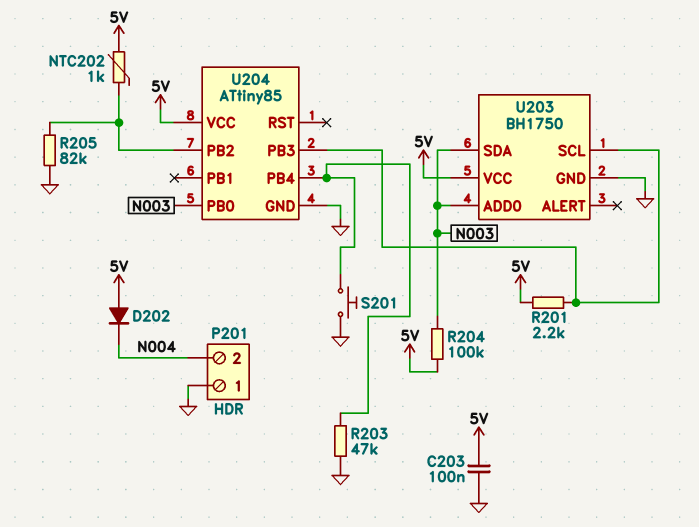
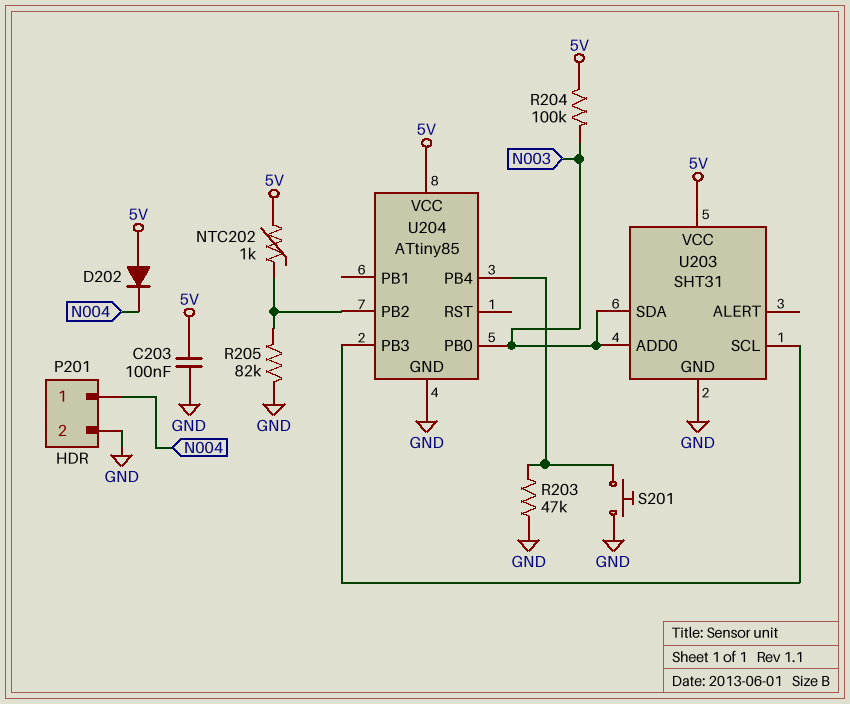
P201 pin 1: GND -> N004
P201 pin 2: N004 -> GND
R201: 2.2k (5V, U203/SCL) -> none
U203: BH1750 -> SHT31

